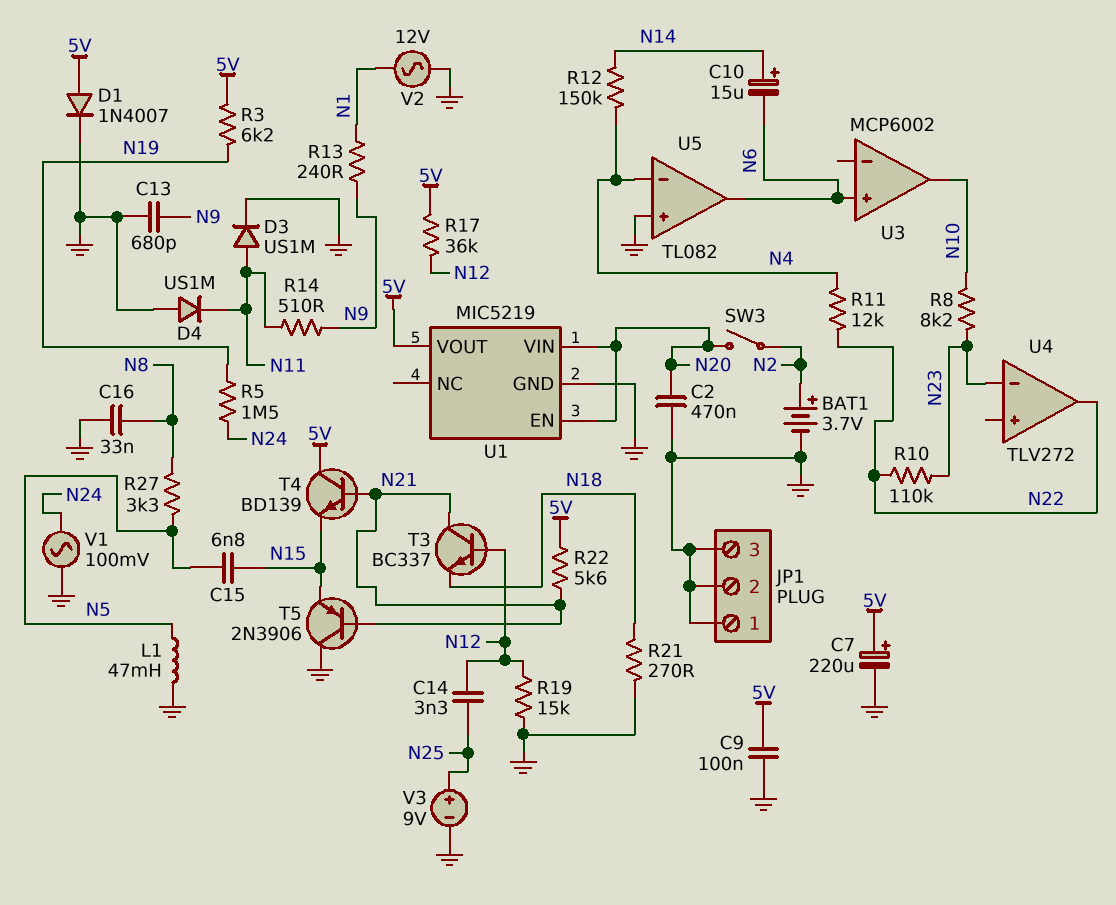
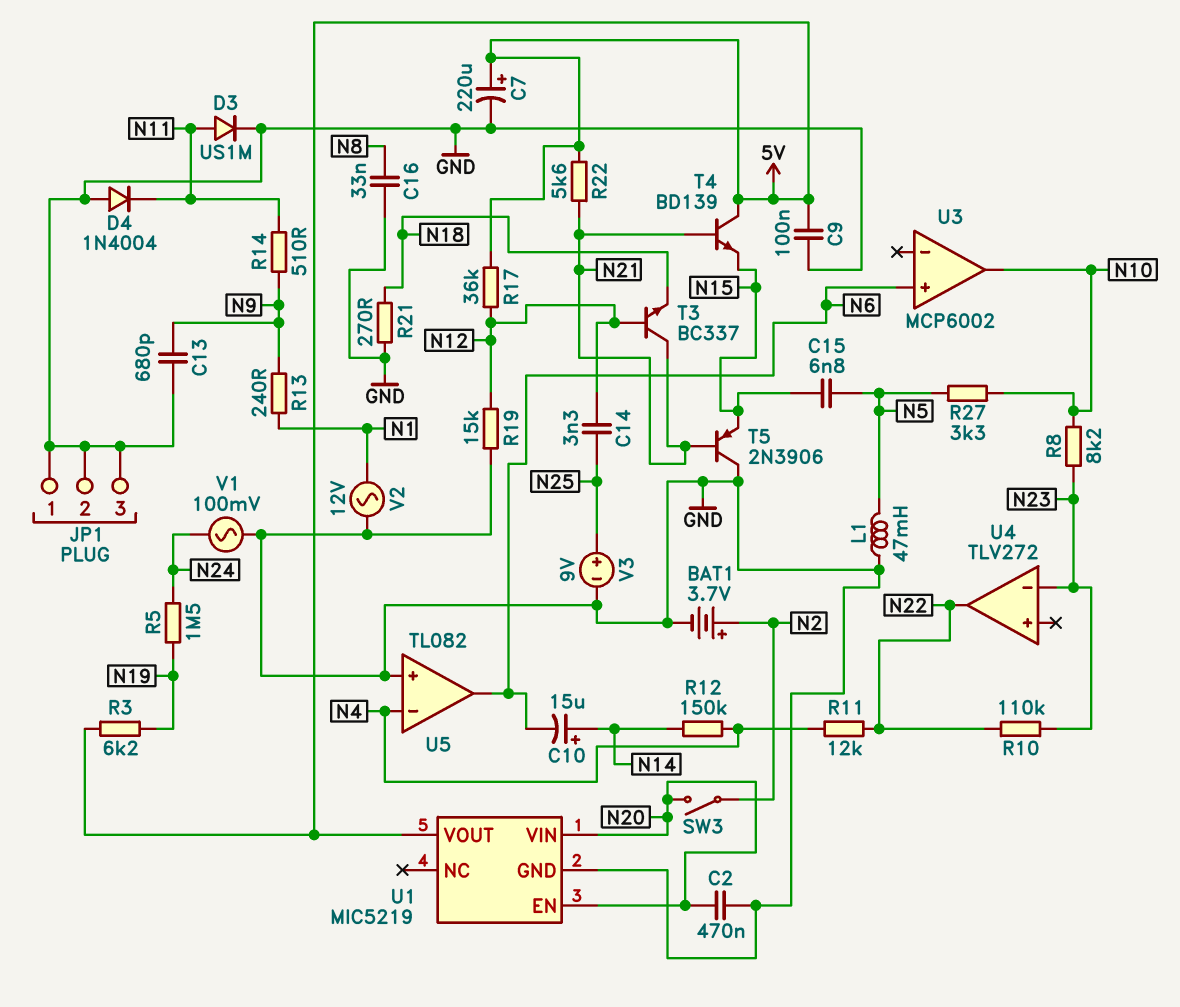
D1: diode 1N4007 (A 5V, K GND) -> none
D4: diode US1M (A GND, K N11) -> diode 1N4004 (A GND, K N11)
R27: 3.3k (N5, N8) -> 3.3k (N5, N10)

